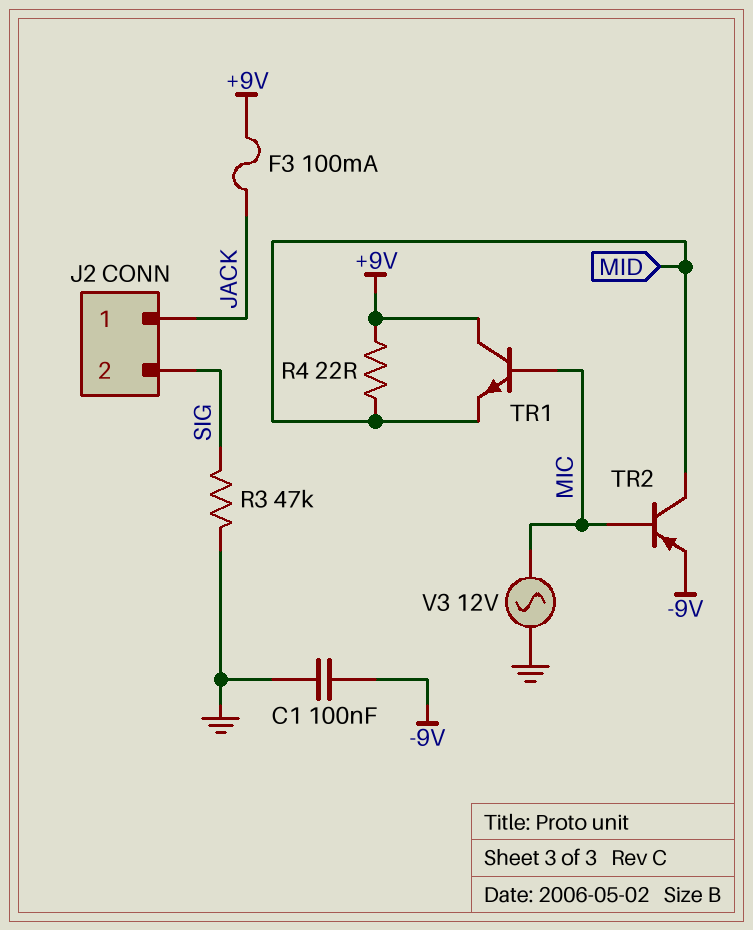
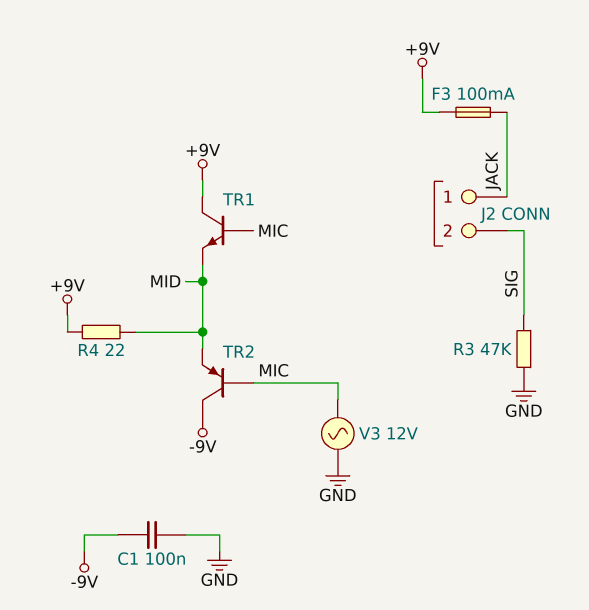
TR2: PNP (B MIC, C MID, E -9V) -> PNP (B MIC, C -9V, E MID)

